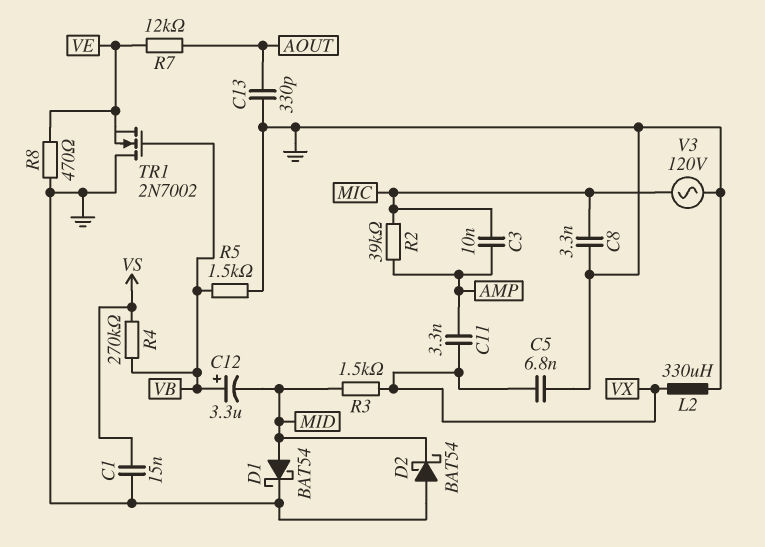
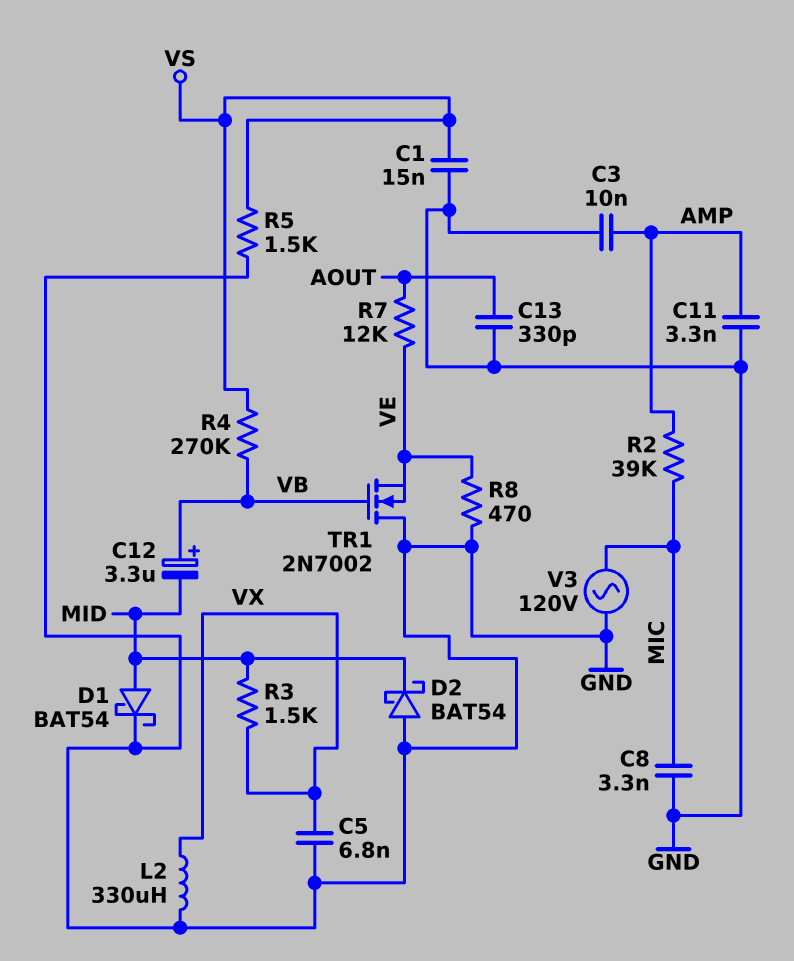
C3: 10nF (AMP, MIC) -> 10nF (AMP, GND)
C11: 3.3nF (AMP, VX) -> 3.3nF (AMP, GND)
R5: 1.5k (GND, VB) -> 1.5k (GND, VS)

